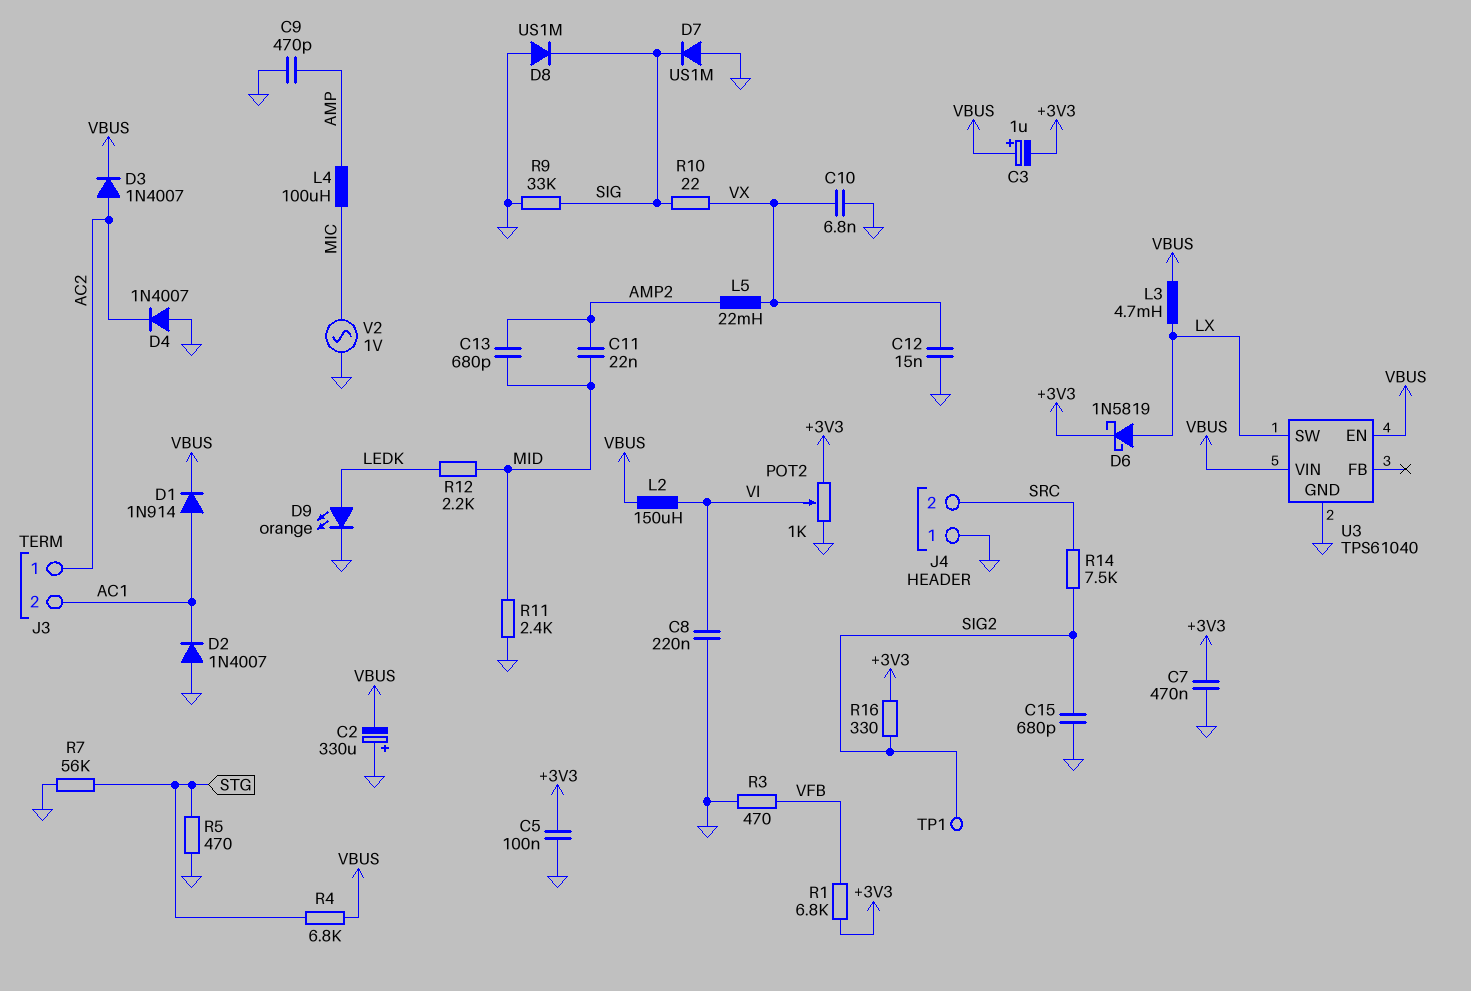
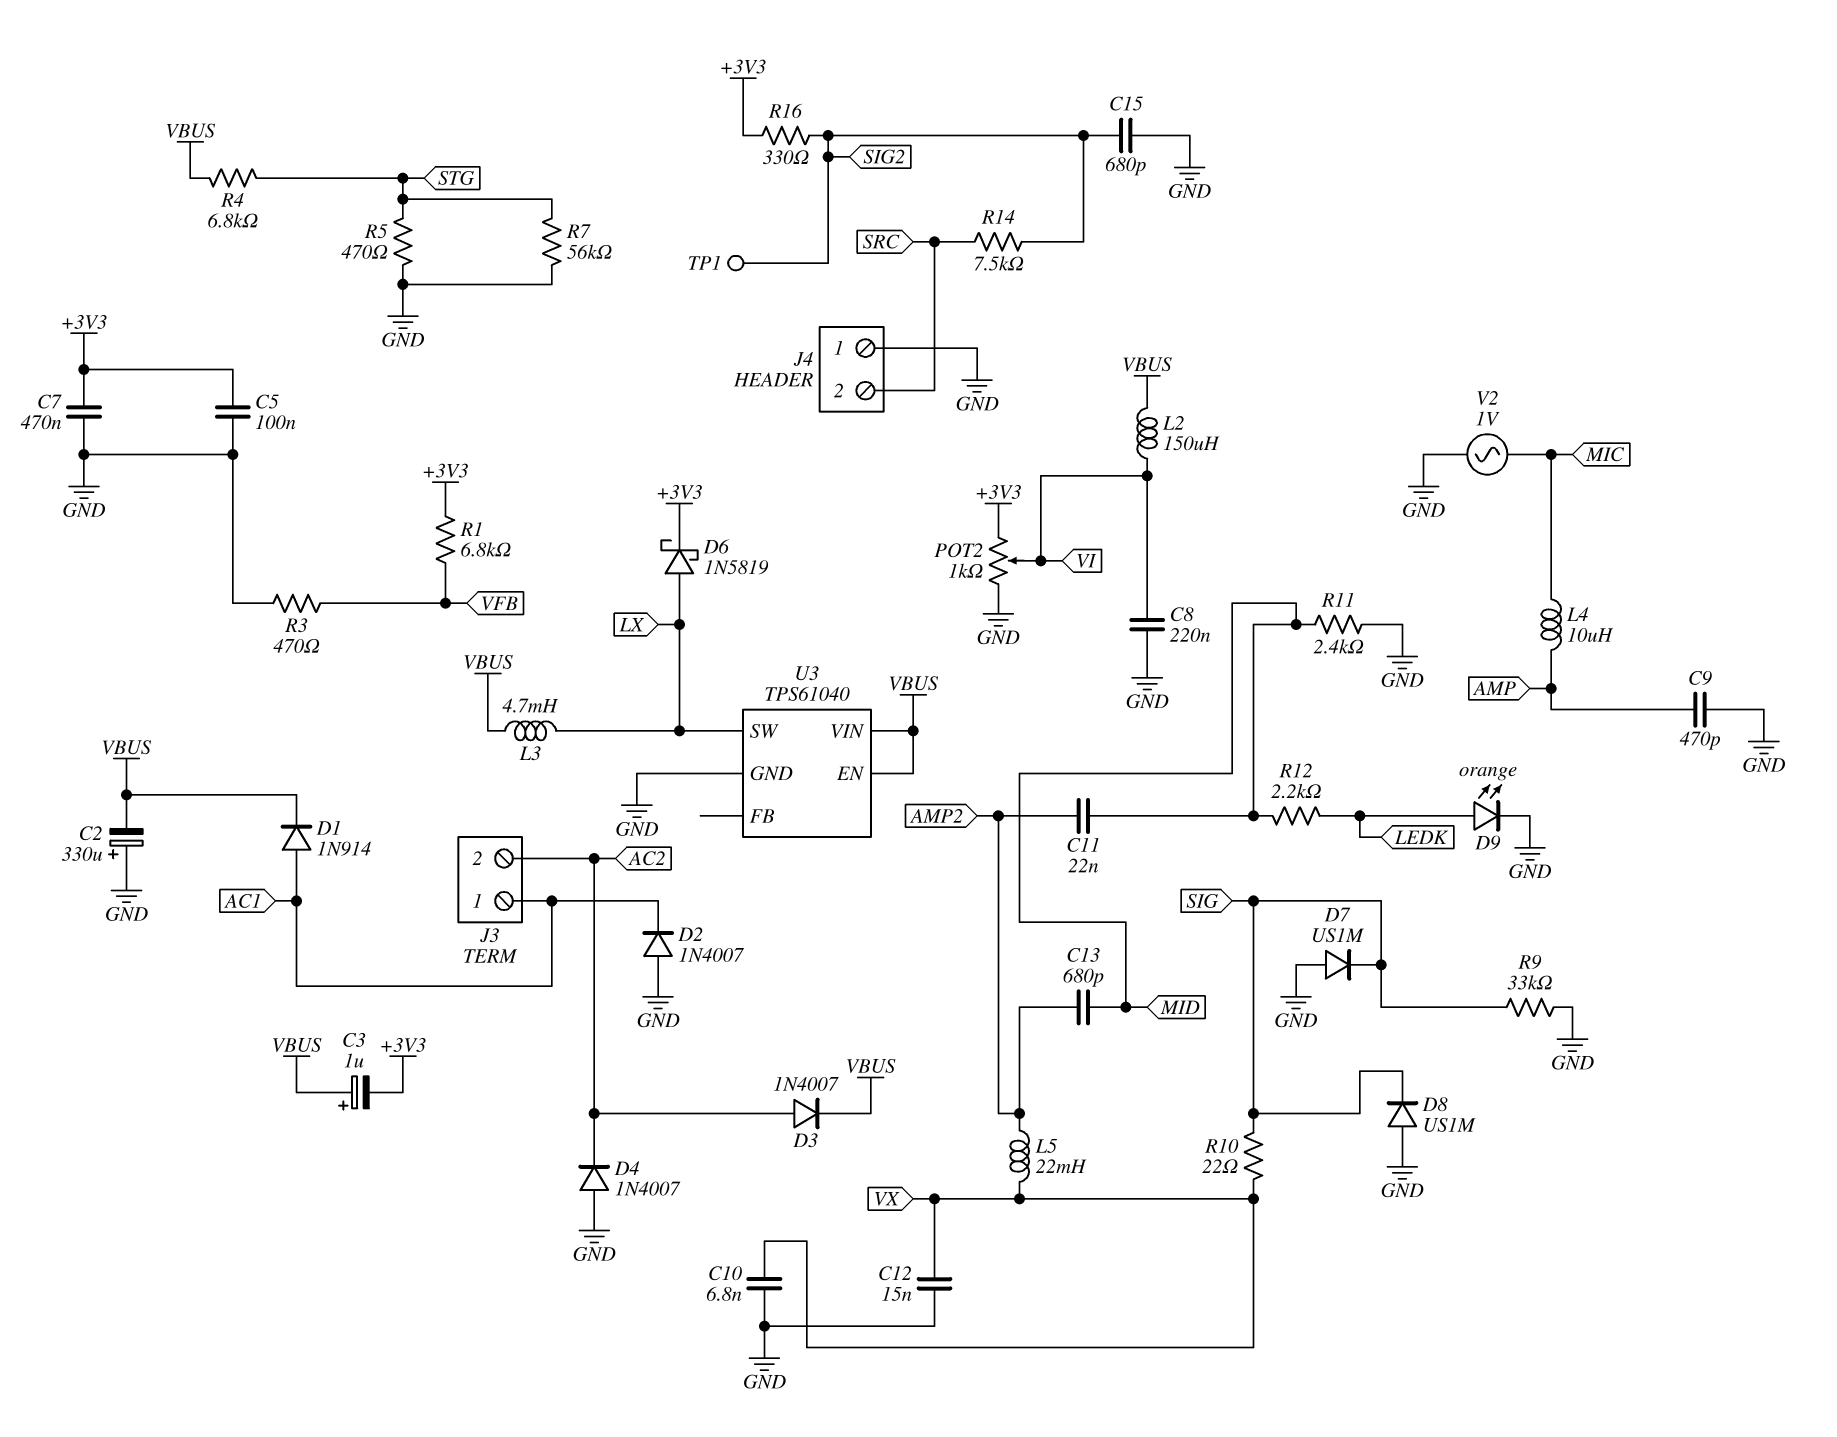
J3 pin 1: AC2 -> AC1
J3 pin 2: AC1 -> AC2
L4: 100uH (AMP, MIC) -> 10uH (AMP, MIC)

